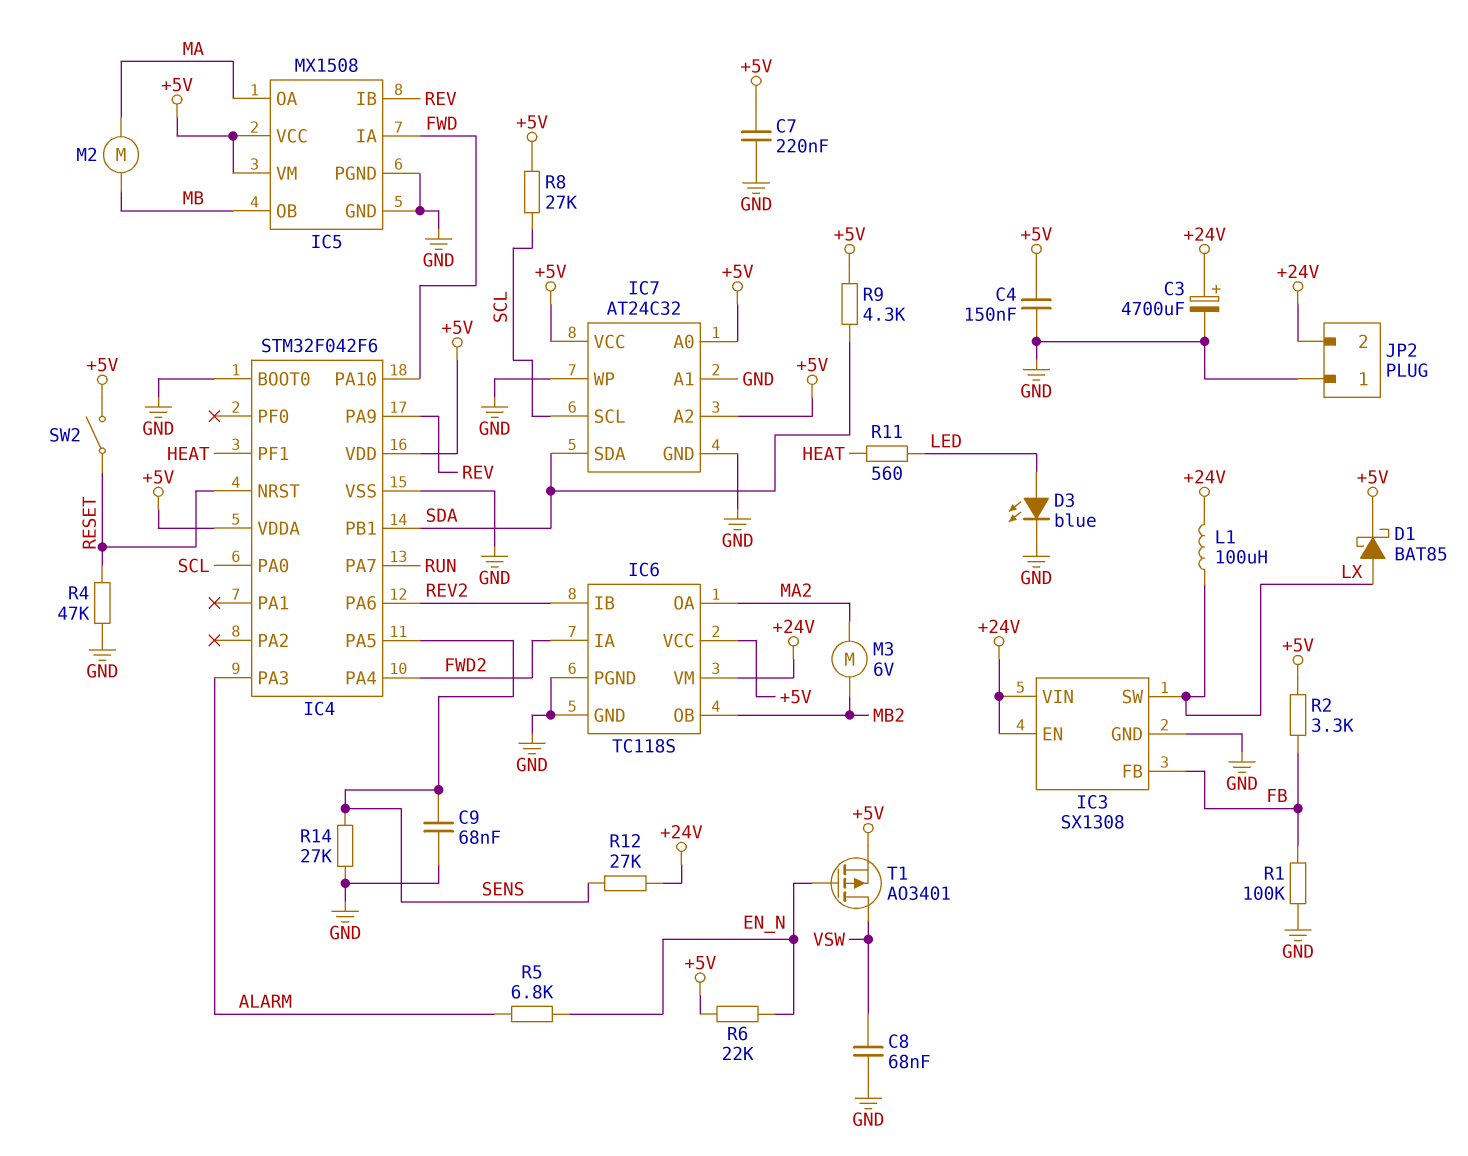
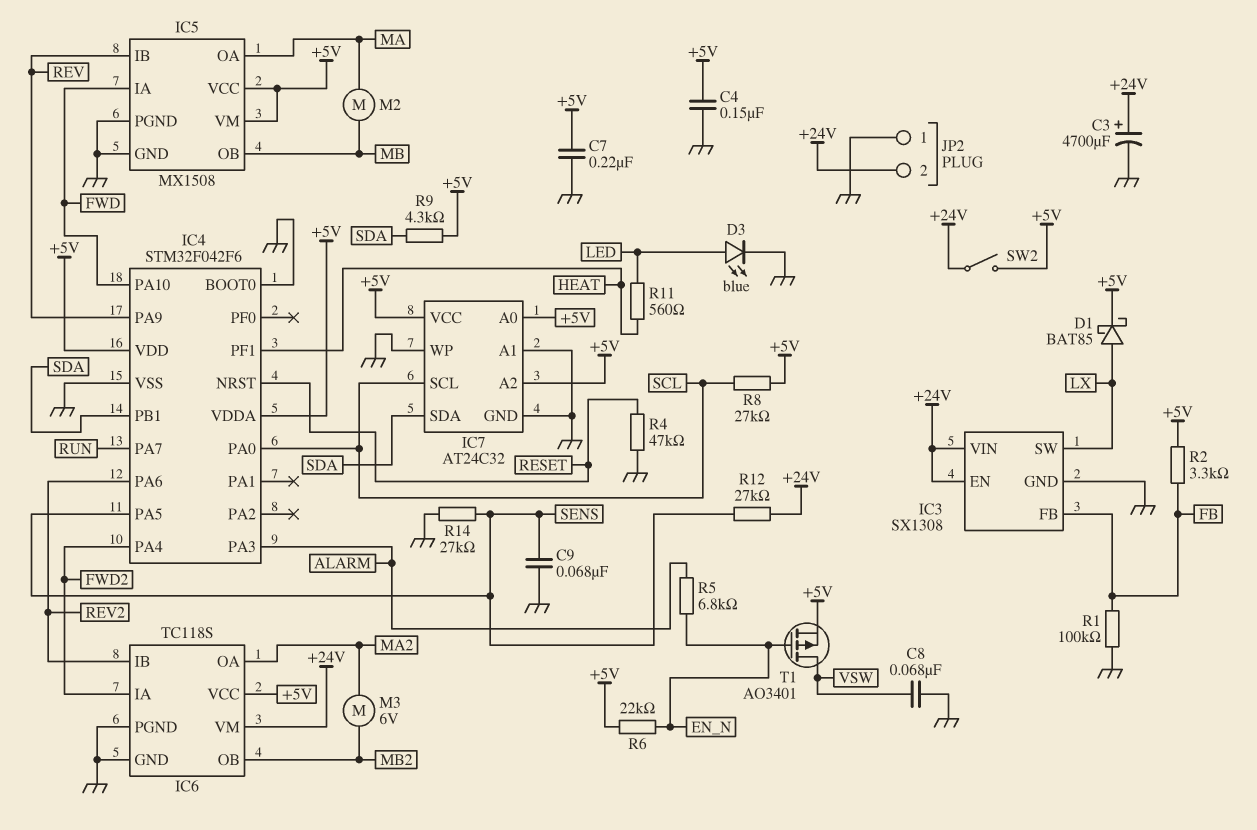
L1: 100uH (+24V, LX) -> none
SW2: switch (+5V, RESET) -> switch (+5V, +24V)

